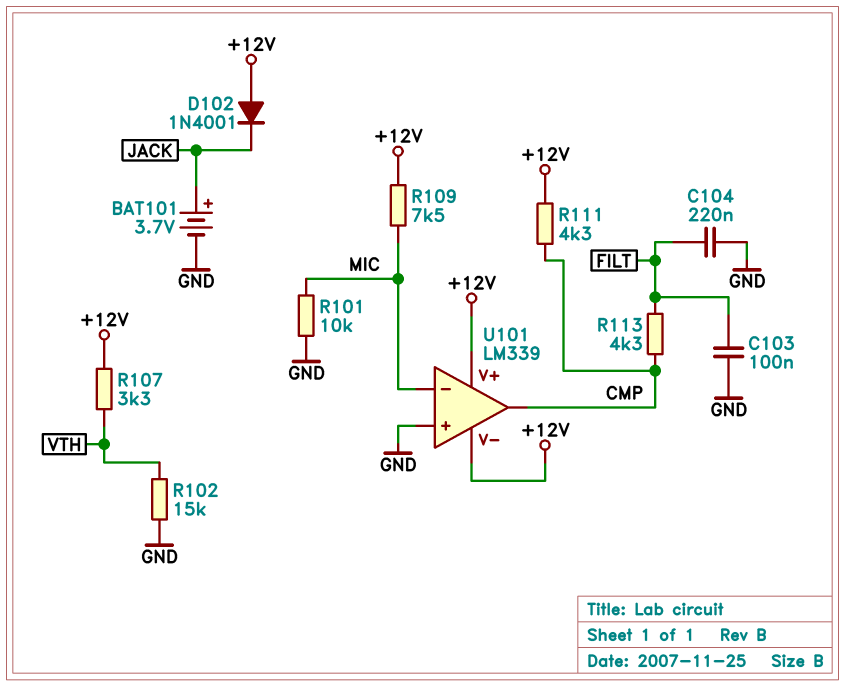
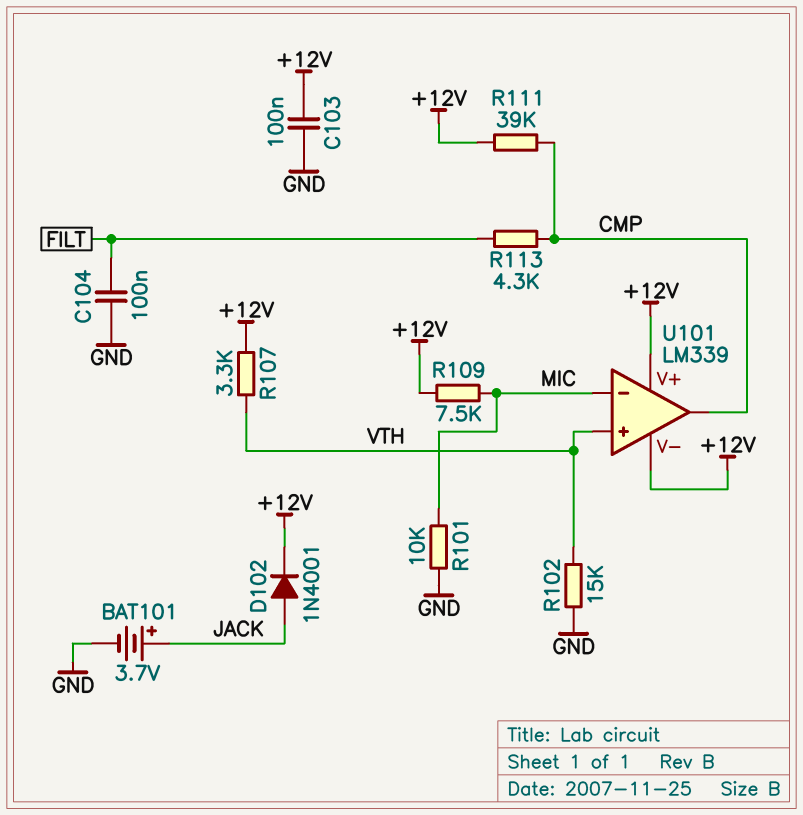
C103: 100nF (FILT, GND) -> 100nF (+12V, GND)
C104: 220nF (FILT, GND) -> 100nF (FILT, GND)
D102: diode 1N4001 (A +12V, K JACK) -> diode 1N4001 (A JACK, K +12V)
R111: 4.3k (+12V, CMP) -> 39k (+12V, CMP)
U101 pin in+: GND -> VTH

